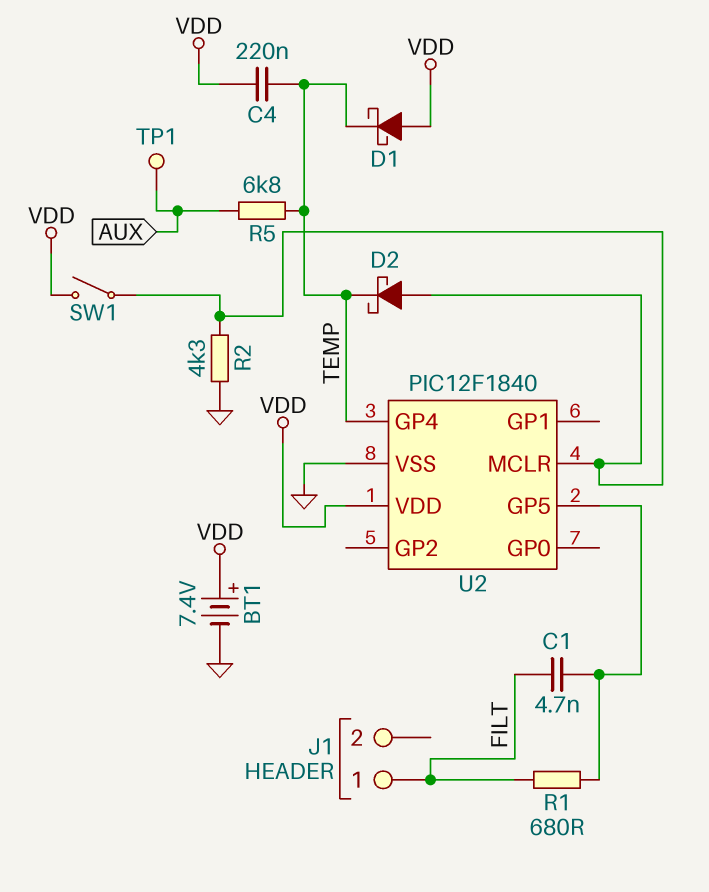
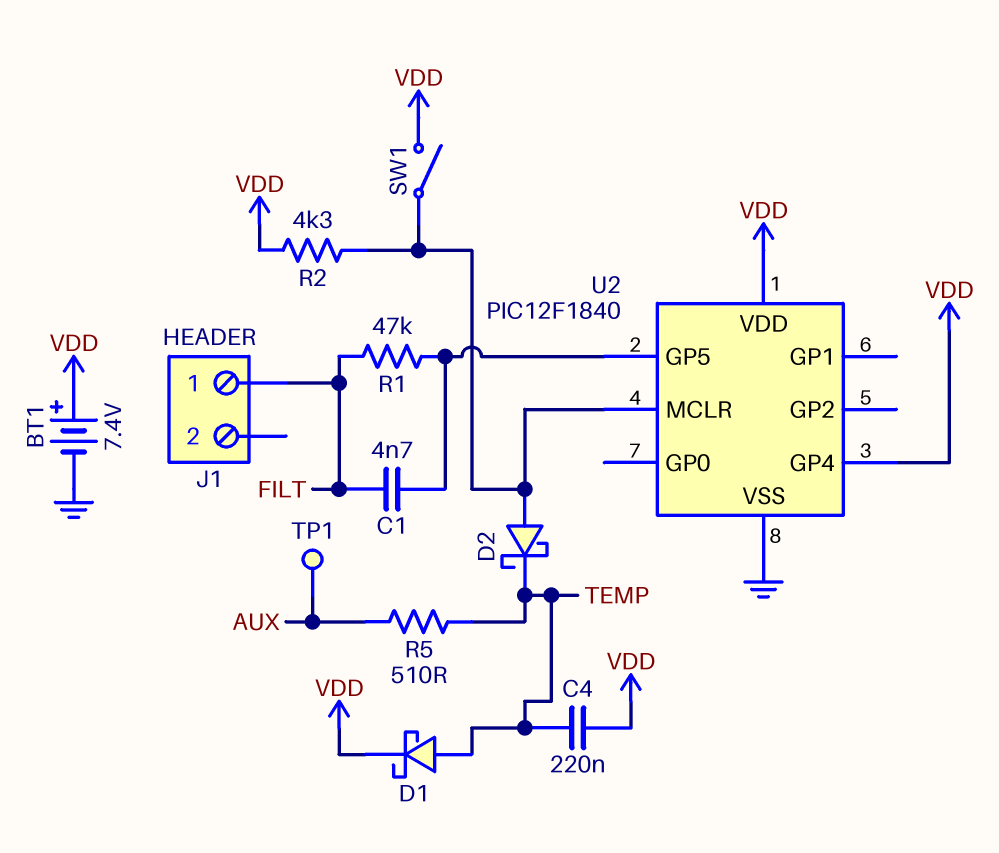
D1: schottky (A VDD, K TEMP) -> schottky (A TEMP, K VDD)
R1: 680 (FILT, U2/GP5) -> 47k (FILT, U2/GP5)
R2: 4.3k (GND, U2/MCLR) -> 4.3k (U2/MCLR, VDD)
R5: 6.8k (AUX, TEMP) -> 510 (AUX, TEMP)
U2 pin GP4: TEMP -> VDD

